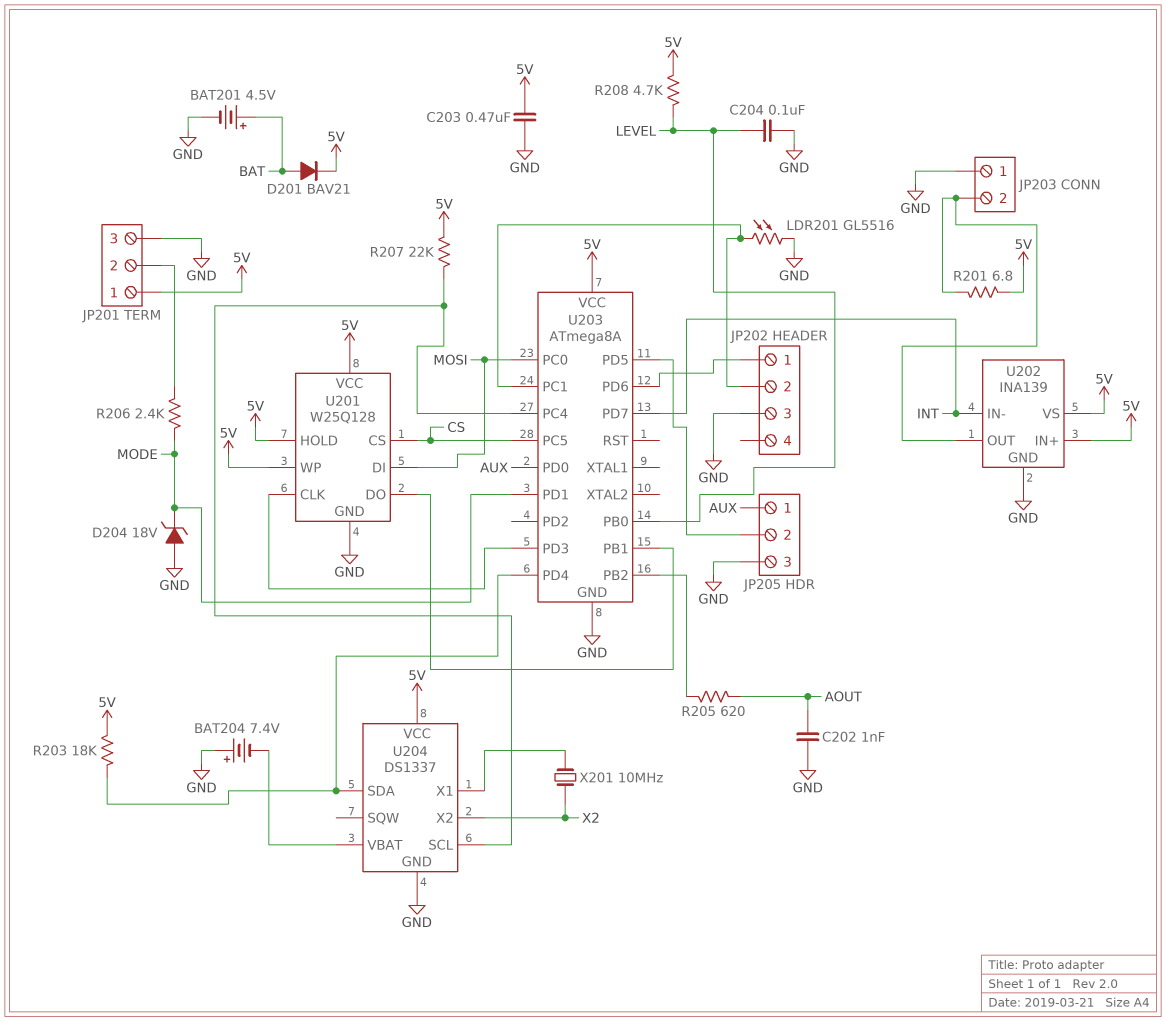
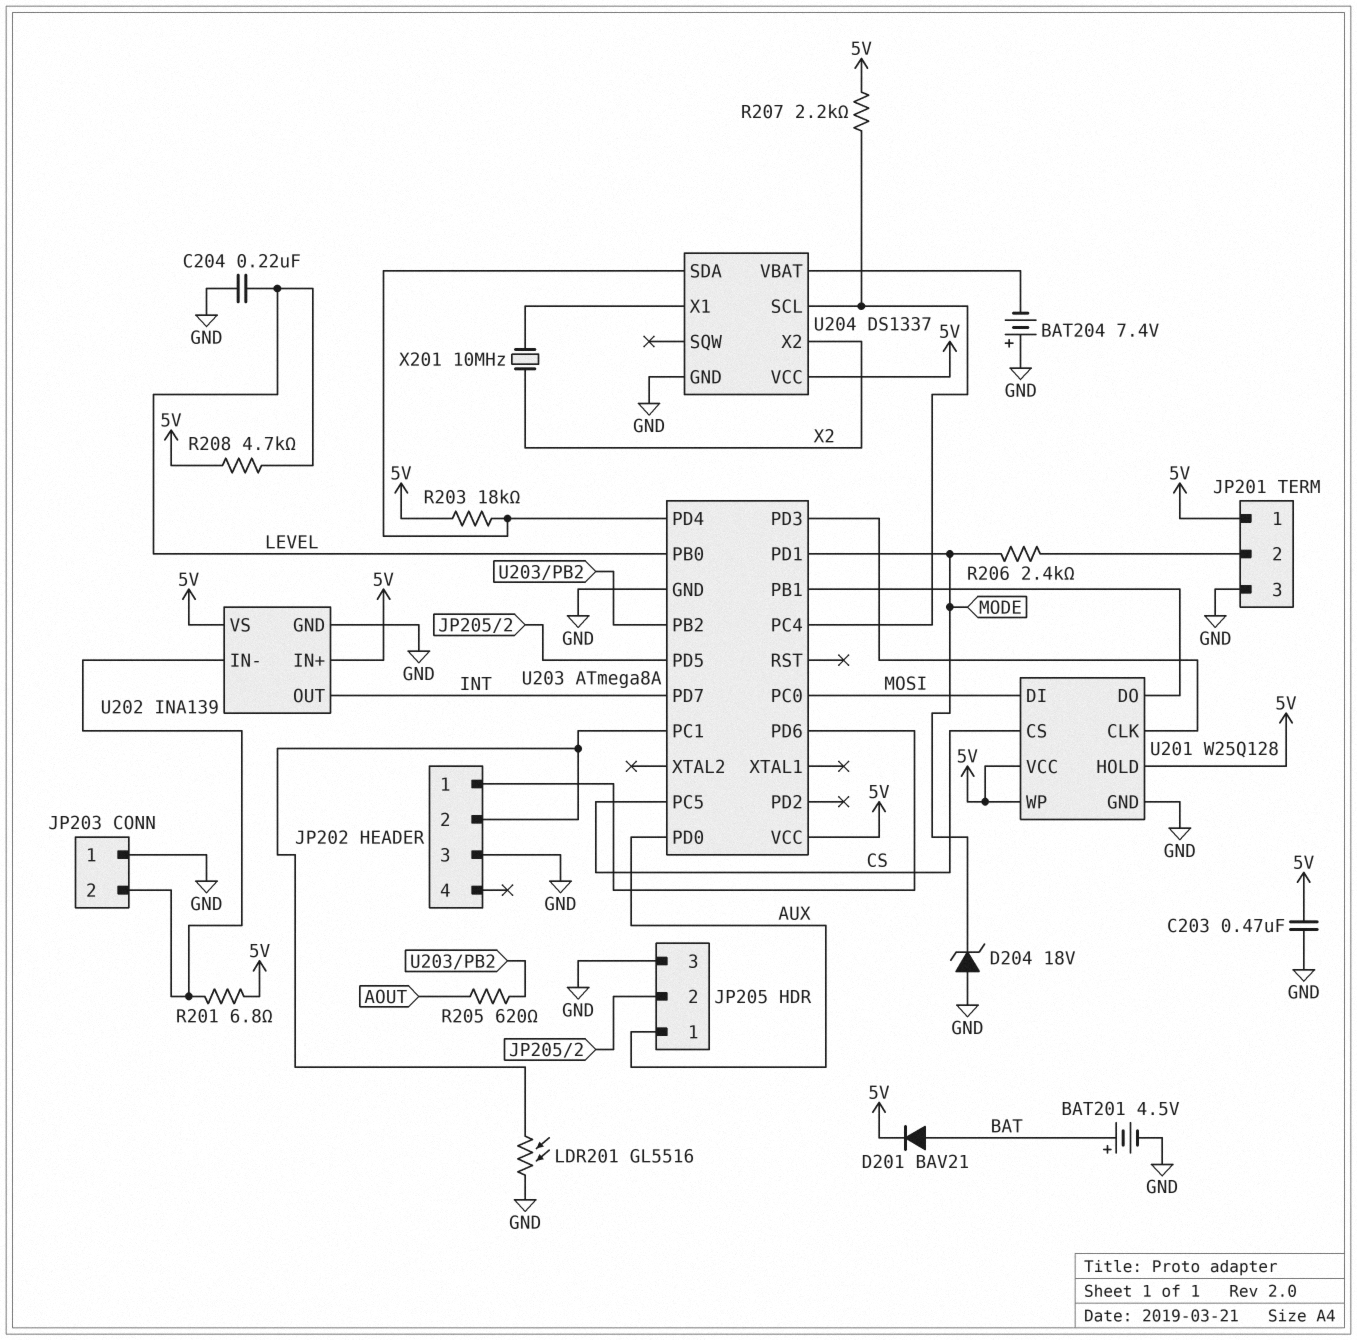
C202: 1nF (AOUT, GND) -> none
C204: 100nF (GND, LEVEL) -> 220nF (GND, LEVEL)
R207: 22k (5V, U203/PC4) -> 2.2k (5V, U203/PC4)
U202 pin IN-: INT -> JP203/2
U202 pin OUT: JP203/2 -> INT

